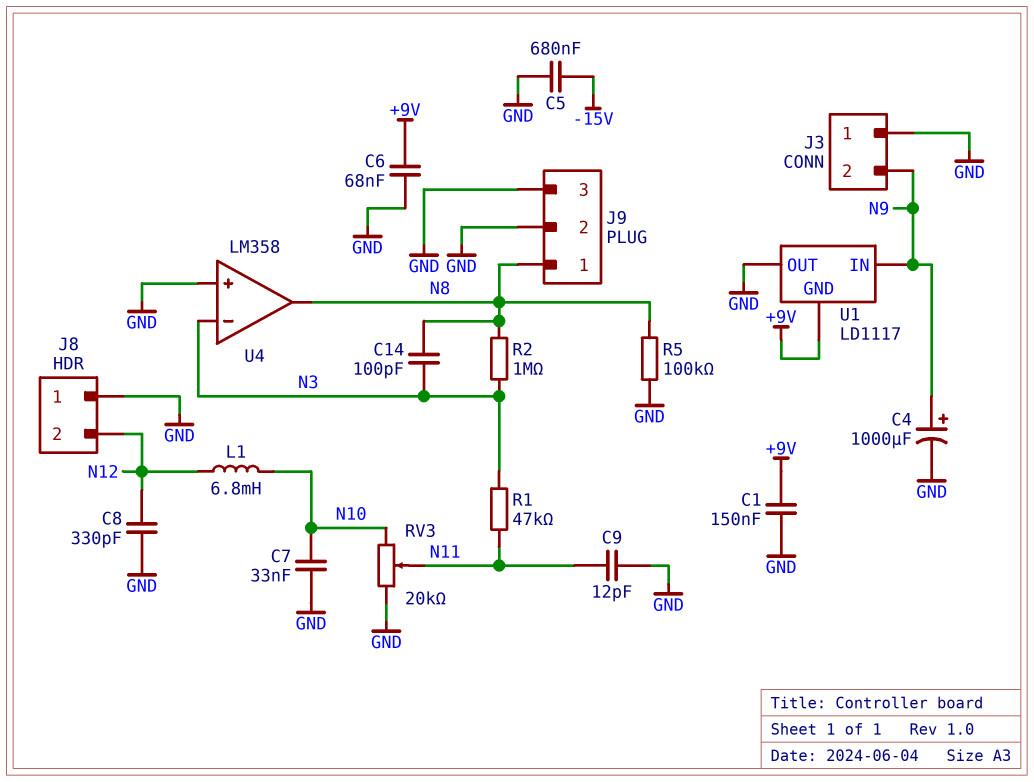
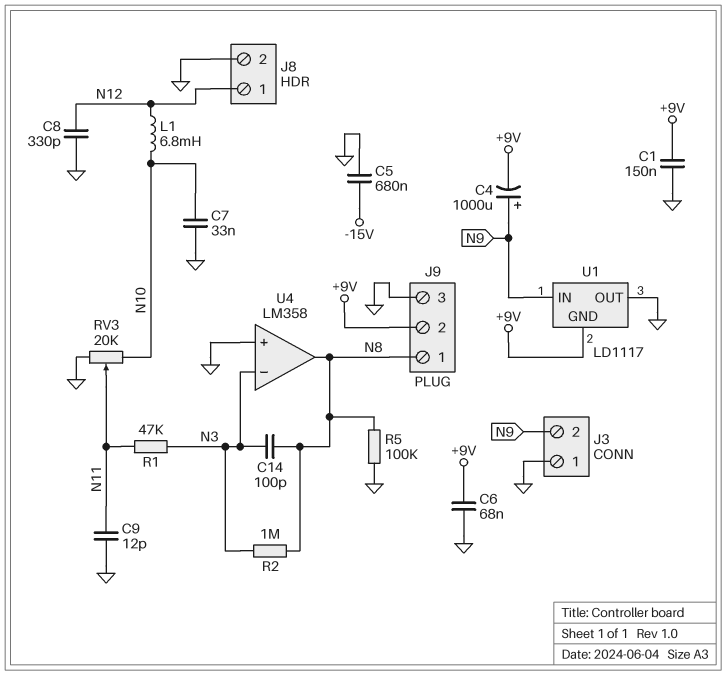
C4: 1000uF (plus N9, minus GND) -> 1000uF (plus N9, minus +9V)
J8 pin 1: GND -> N12
J8 pin 2: N12 -> GND
J9 pin 2: GND -> +9V

